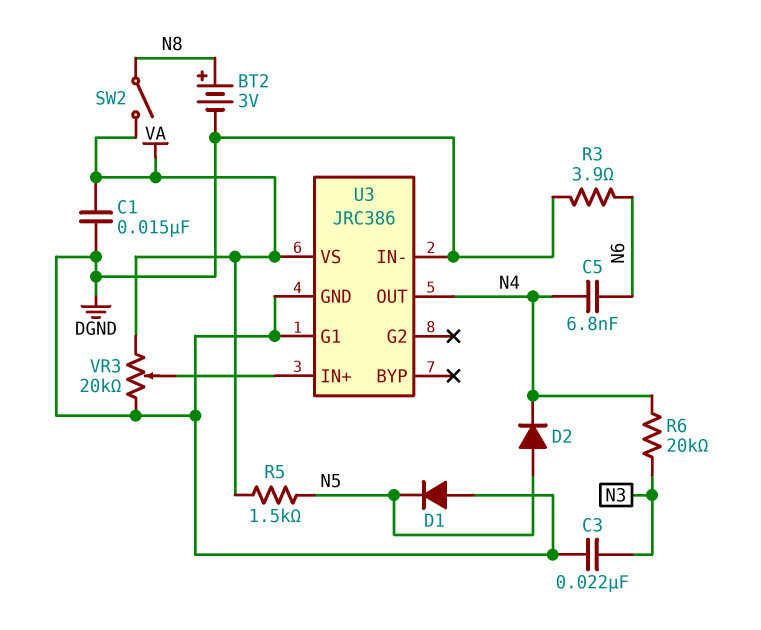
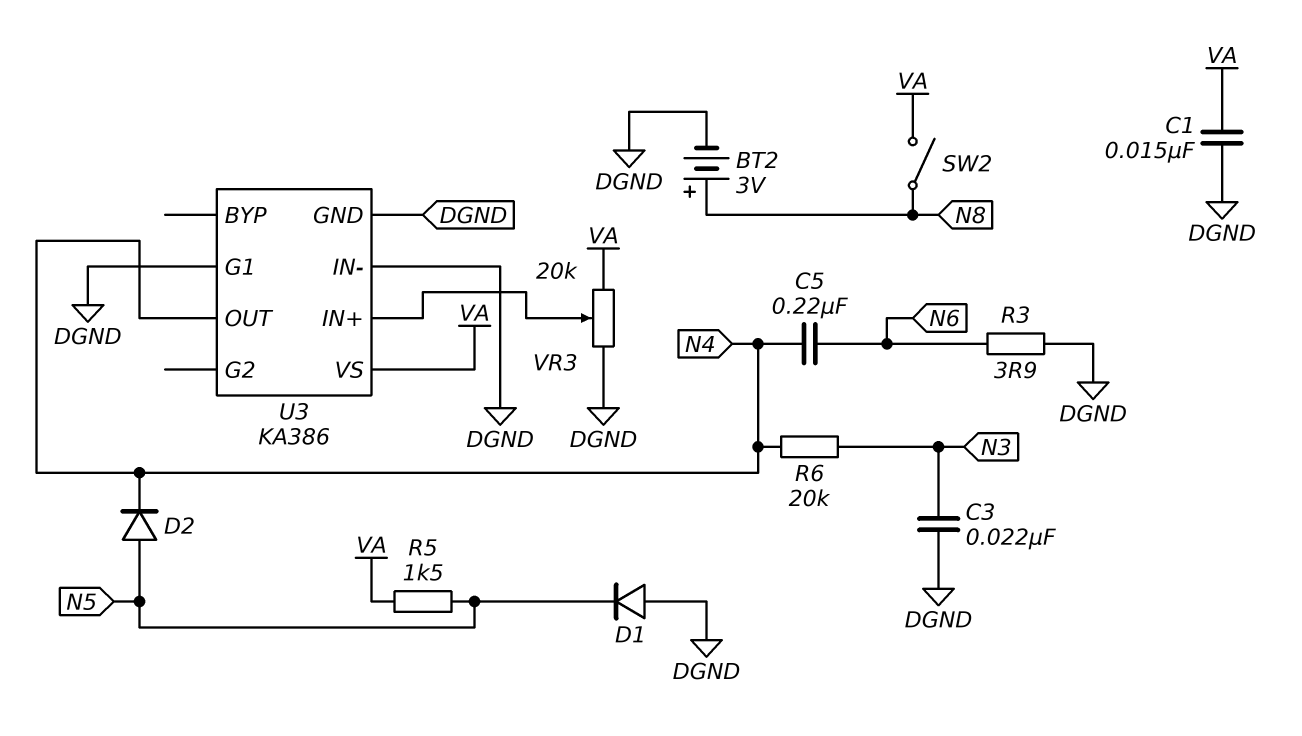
C5: 6.8nF (N4, N6) -> 220nF (N4, N6)
U3: JRC386 -> KA386

